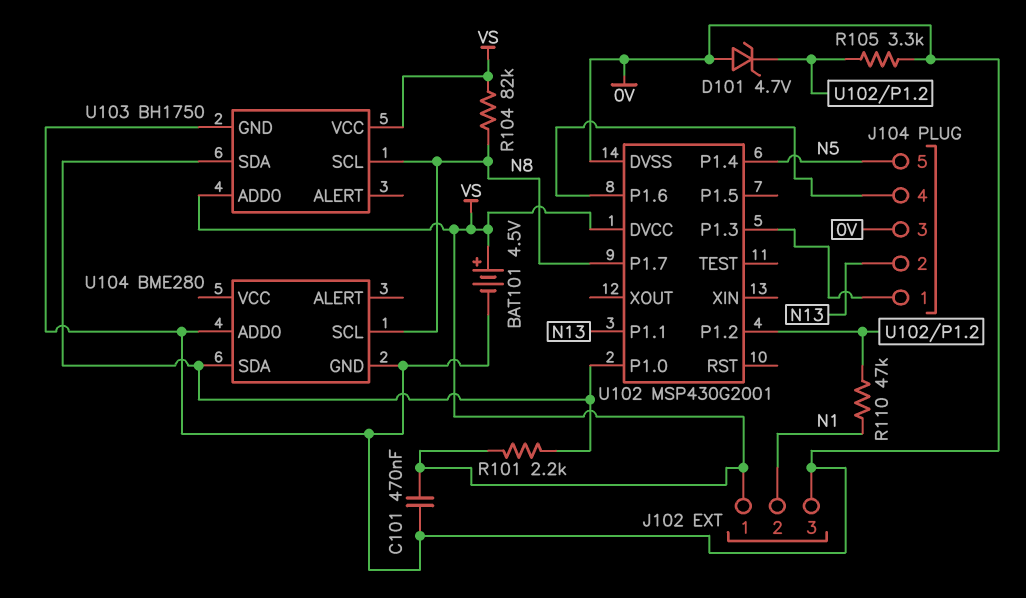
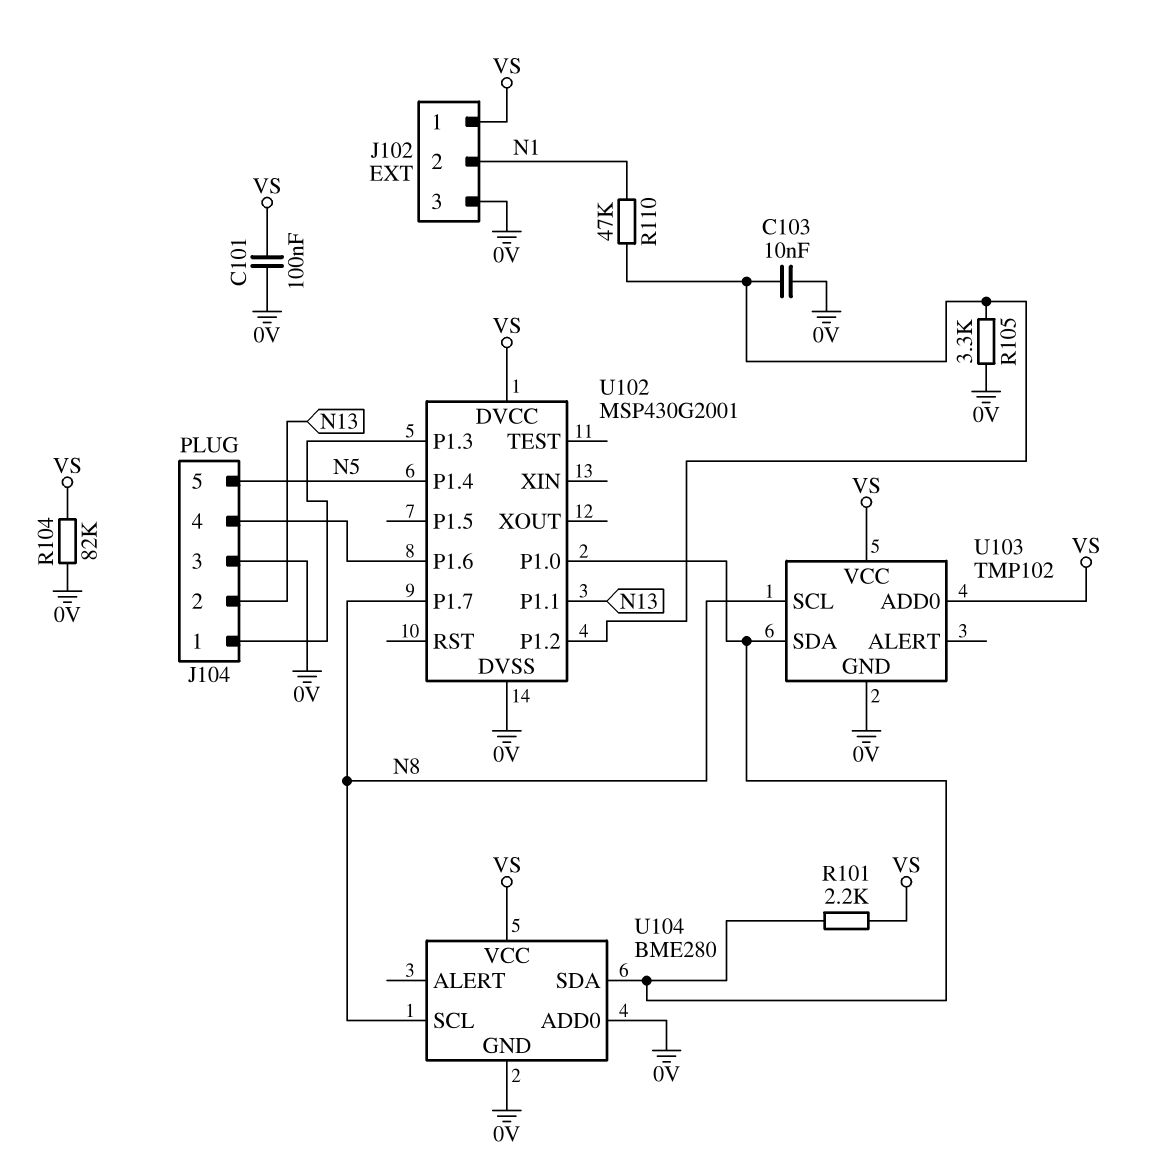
BAT101: 4.5V (plus VS, minus 0V) -> none
C101: 470nF (0V, VS) -> 100nF (0V, VS)
C103: none -> 10nF (0V, U102/P1.2)
D101: zener 4.7V (A 0V, K U102/P1.2) -> none
R104: 82k (N8, VS) -> 82k (0V, VS)
U103: BH1750 -> TMP102
U104 pin VCC: none -> VS

